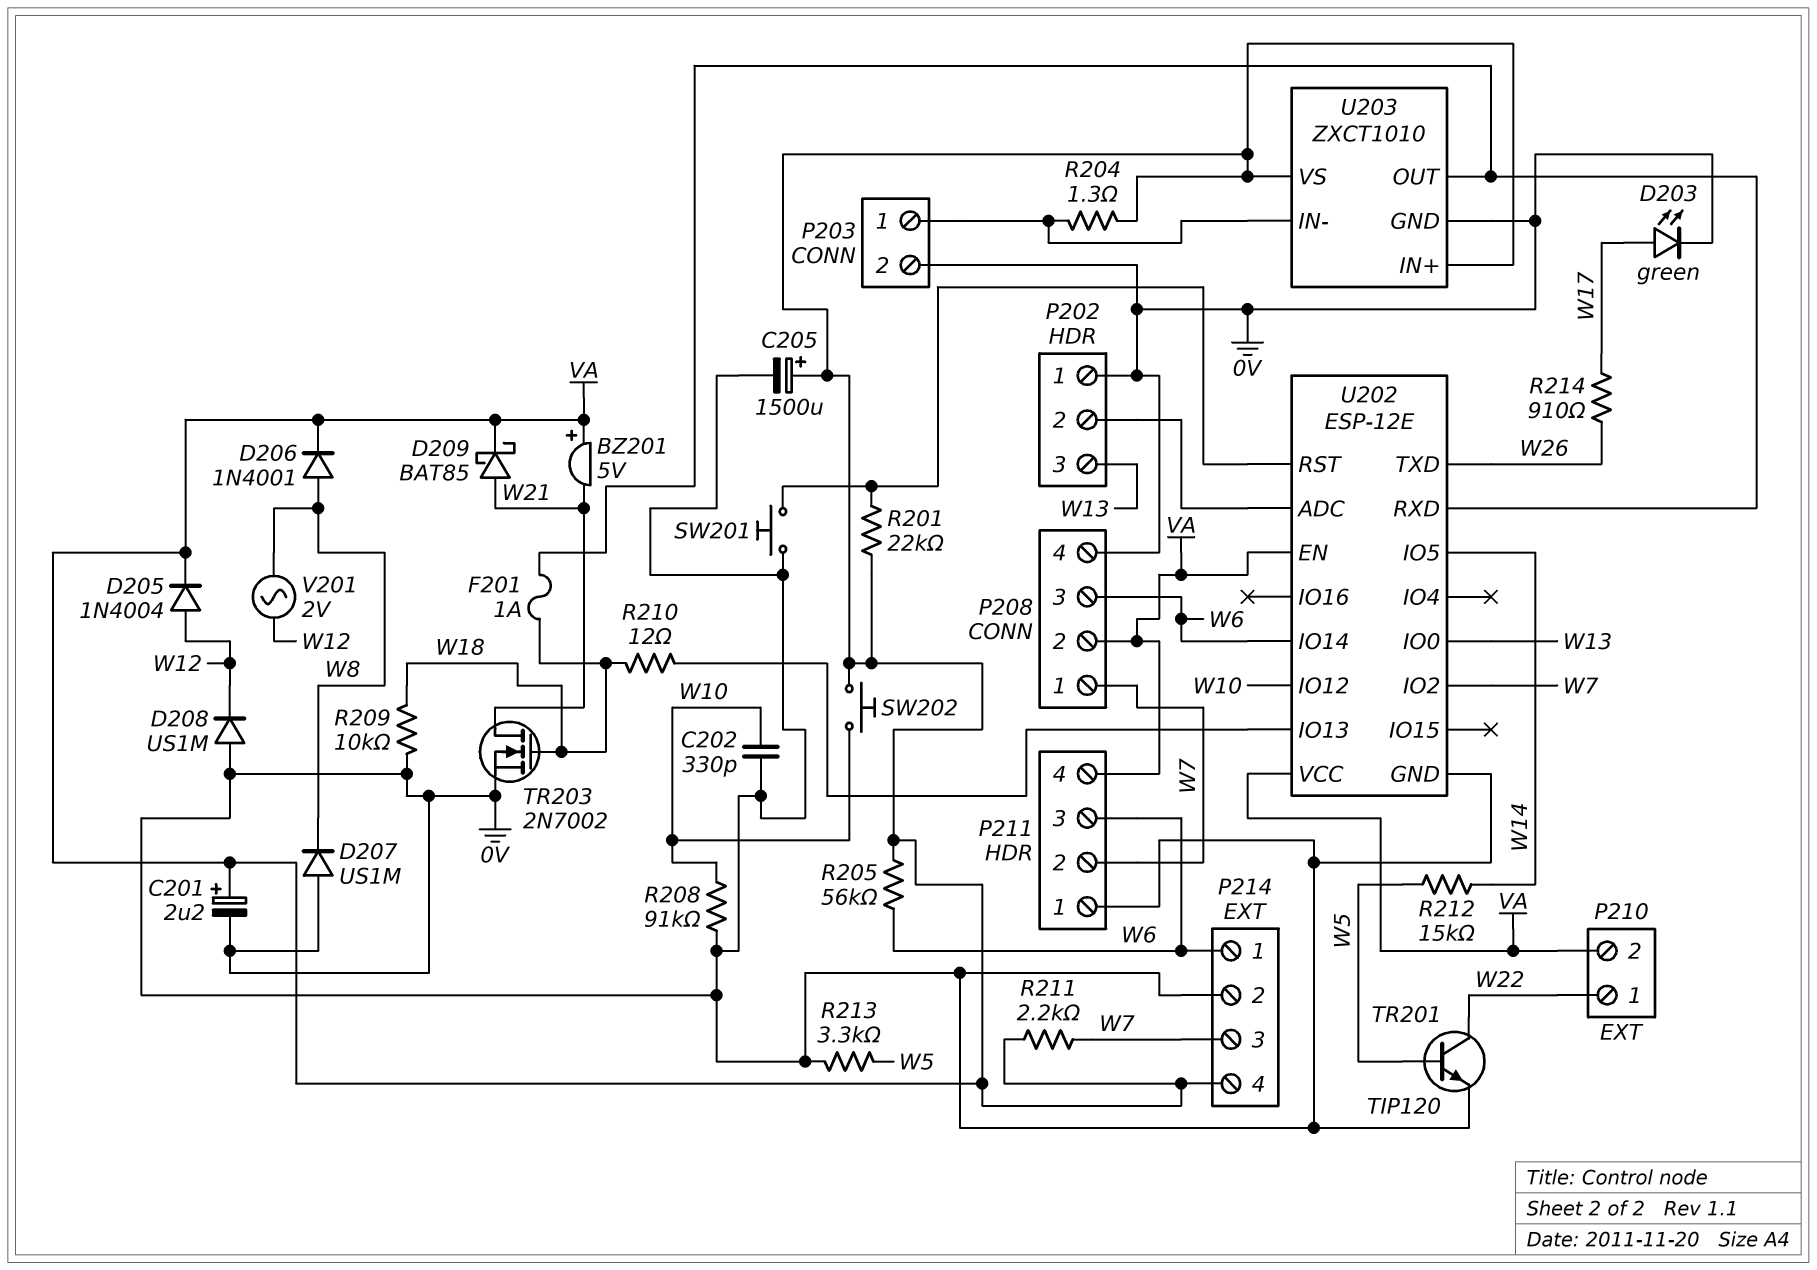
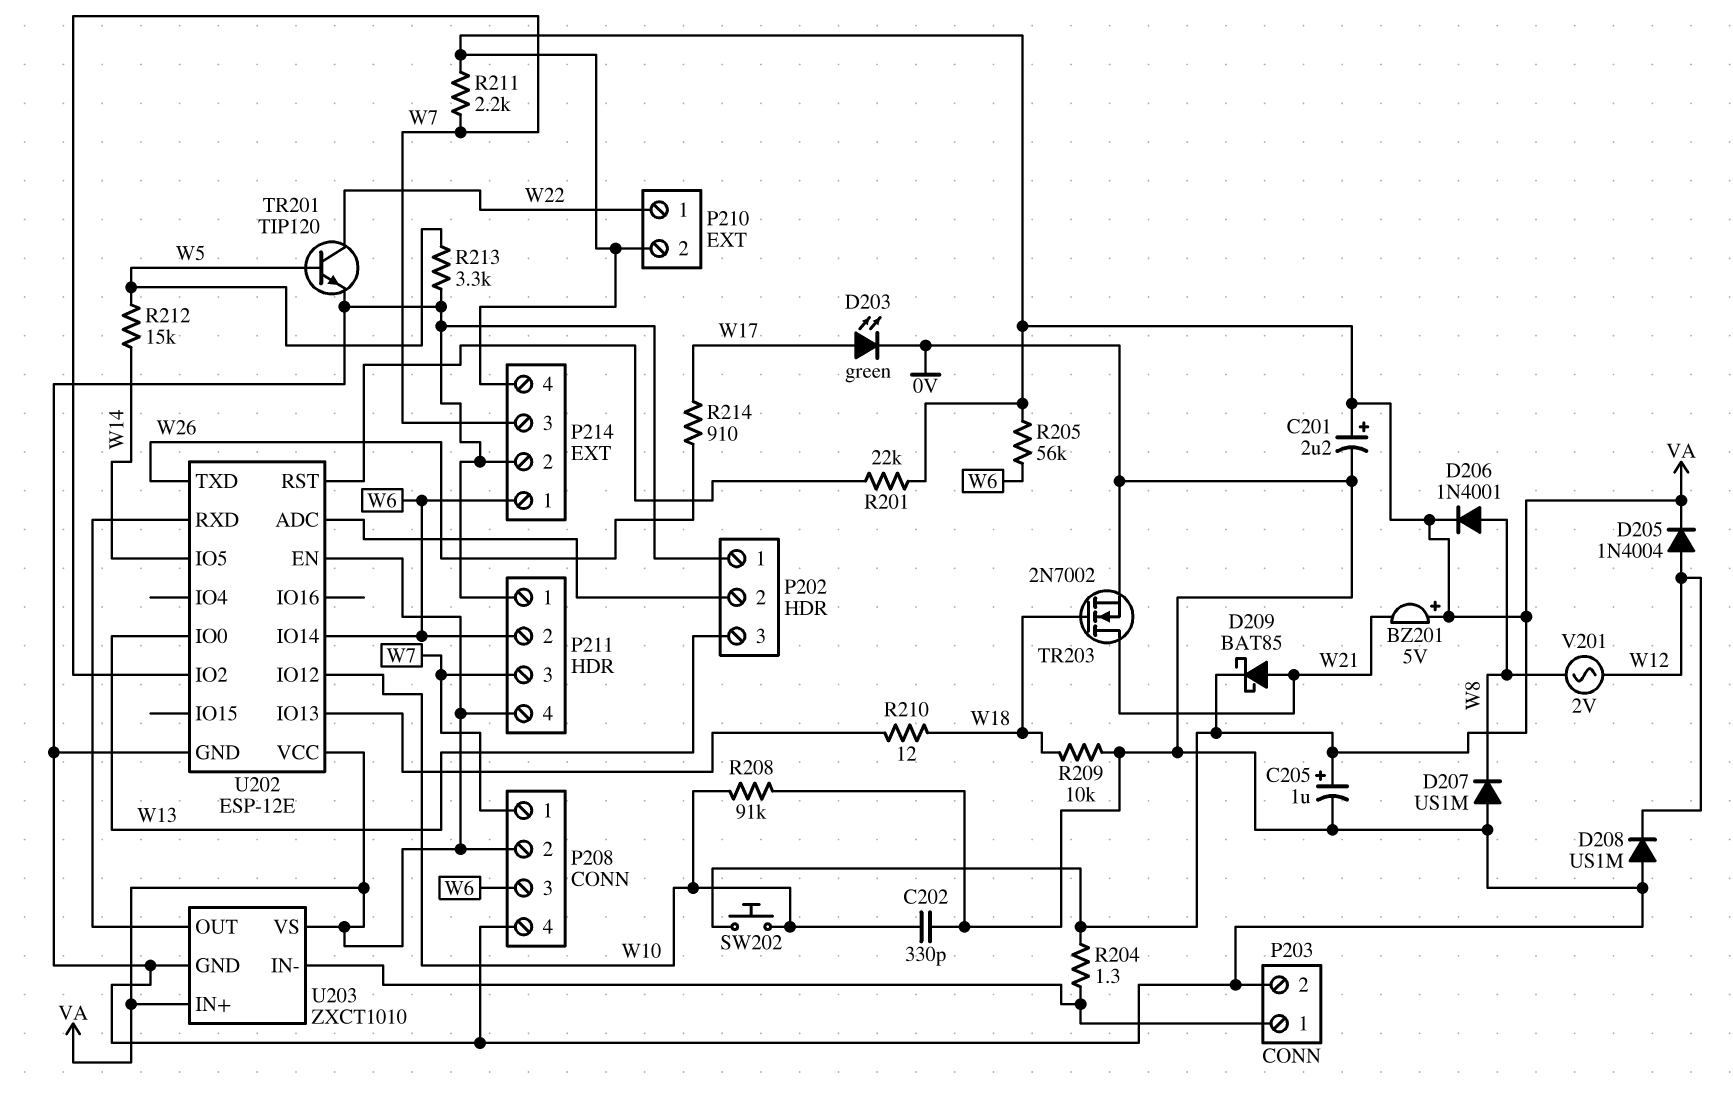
C205: 1500uF (plus VA, minus 0V) -> 1uF (plus VA, minus 0V)
F201: 1A (U202/RXD, W18) -> none
P211 pin 2: W7 -> W6
P211 pin 3: W6 -> W7
SW201: button (0V, U202/RST) -> none

